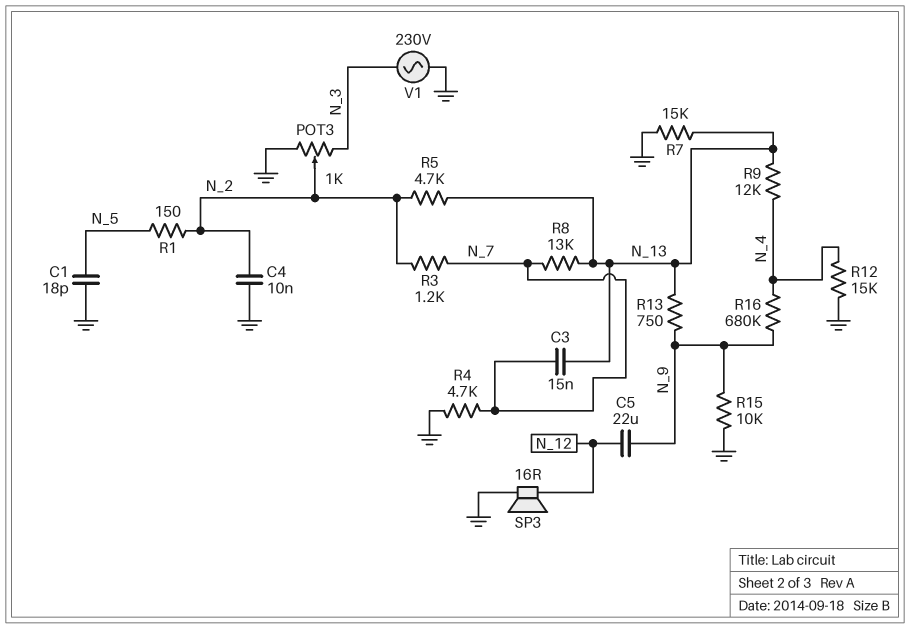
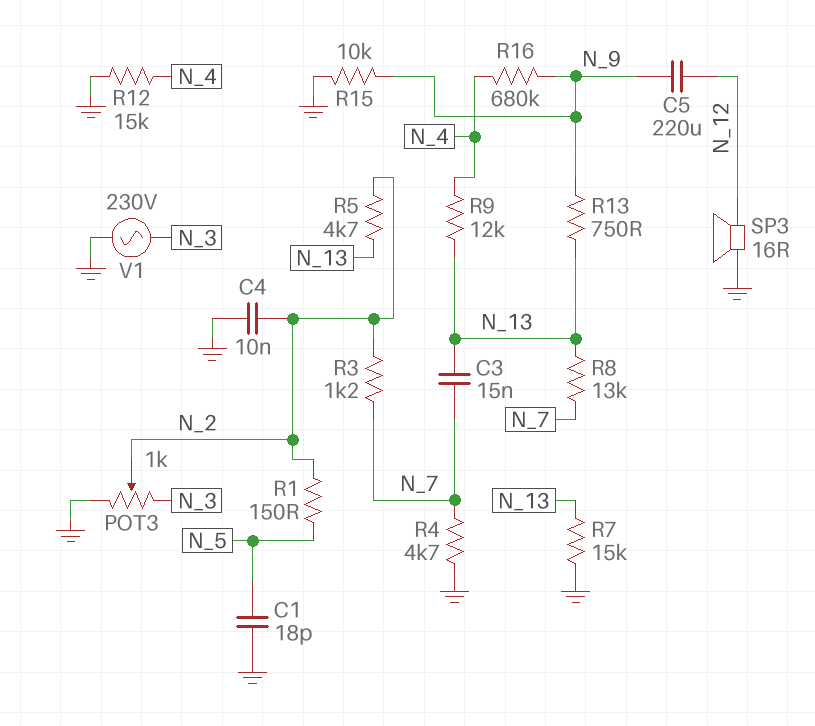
C5: 22uF (N_9, N_12) -> 220uF (N_9, N_12)

